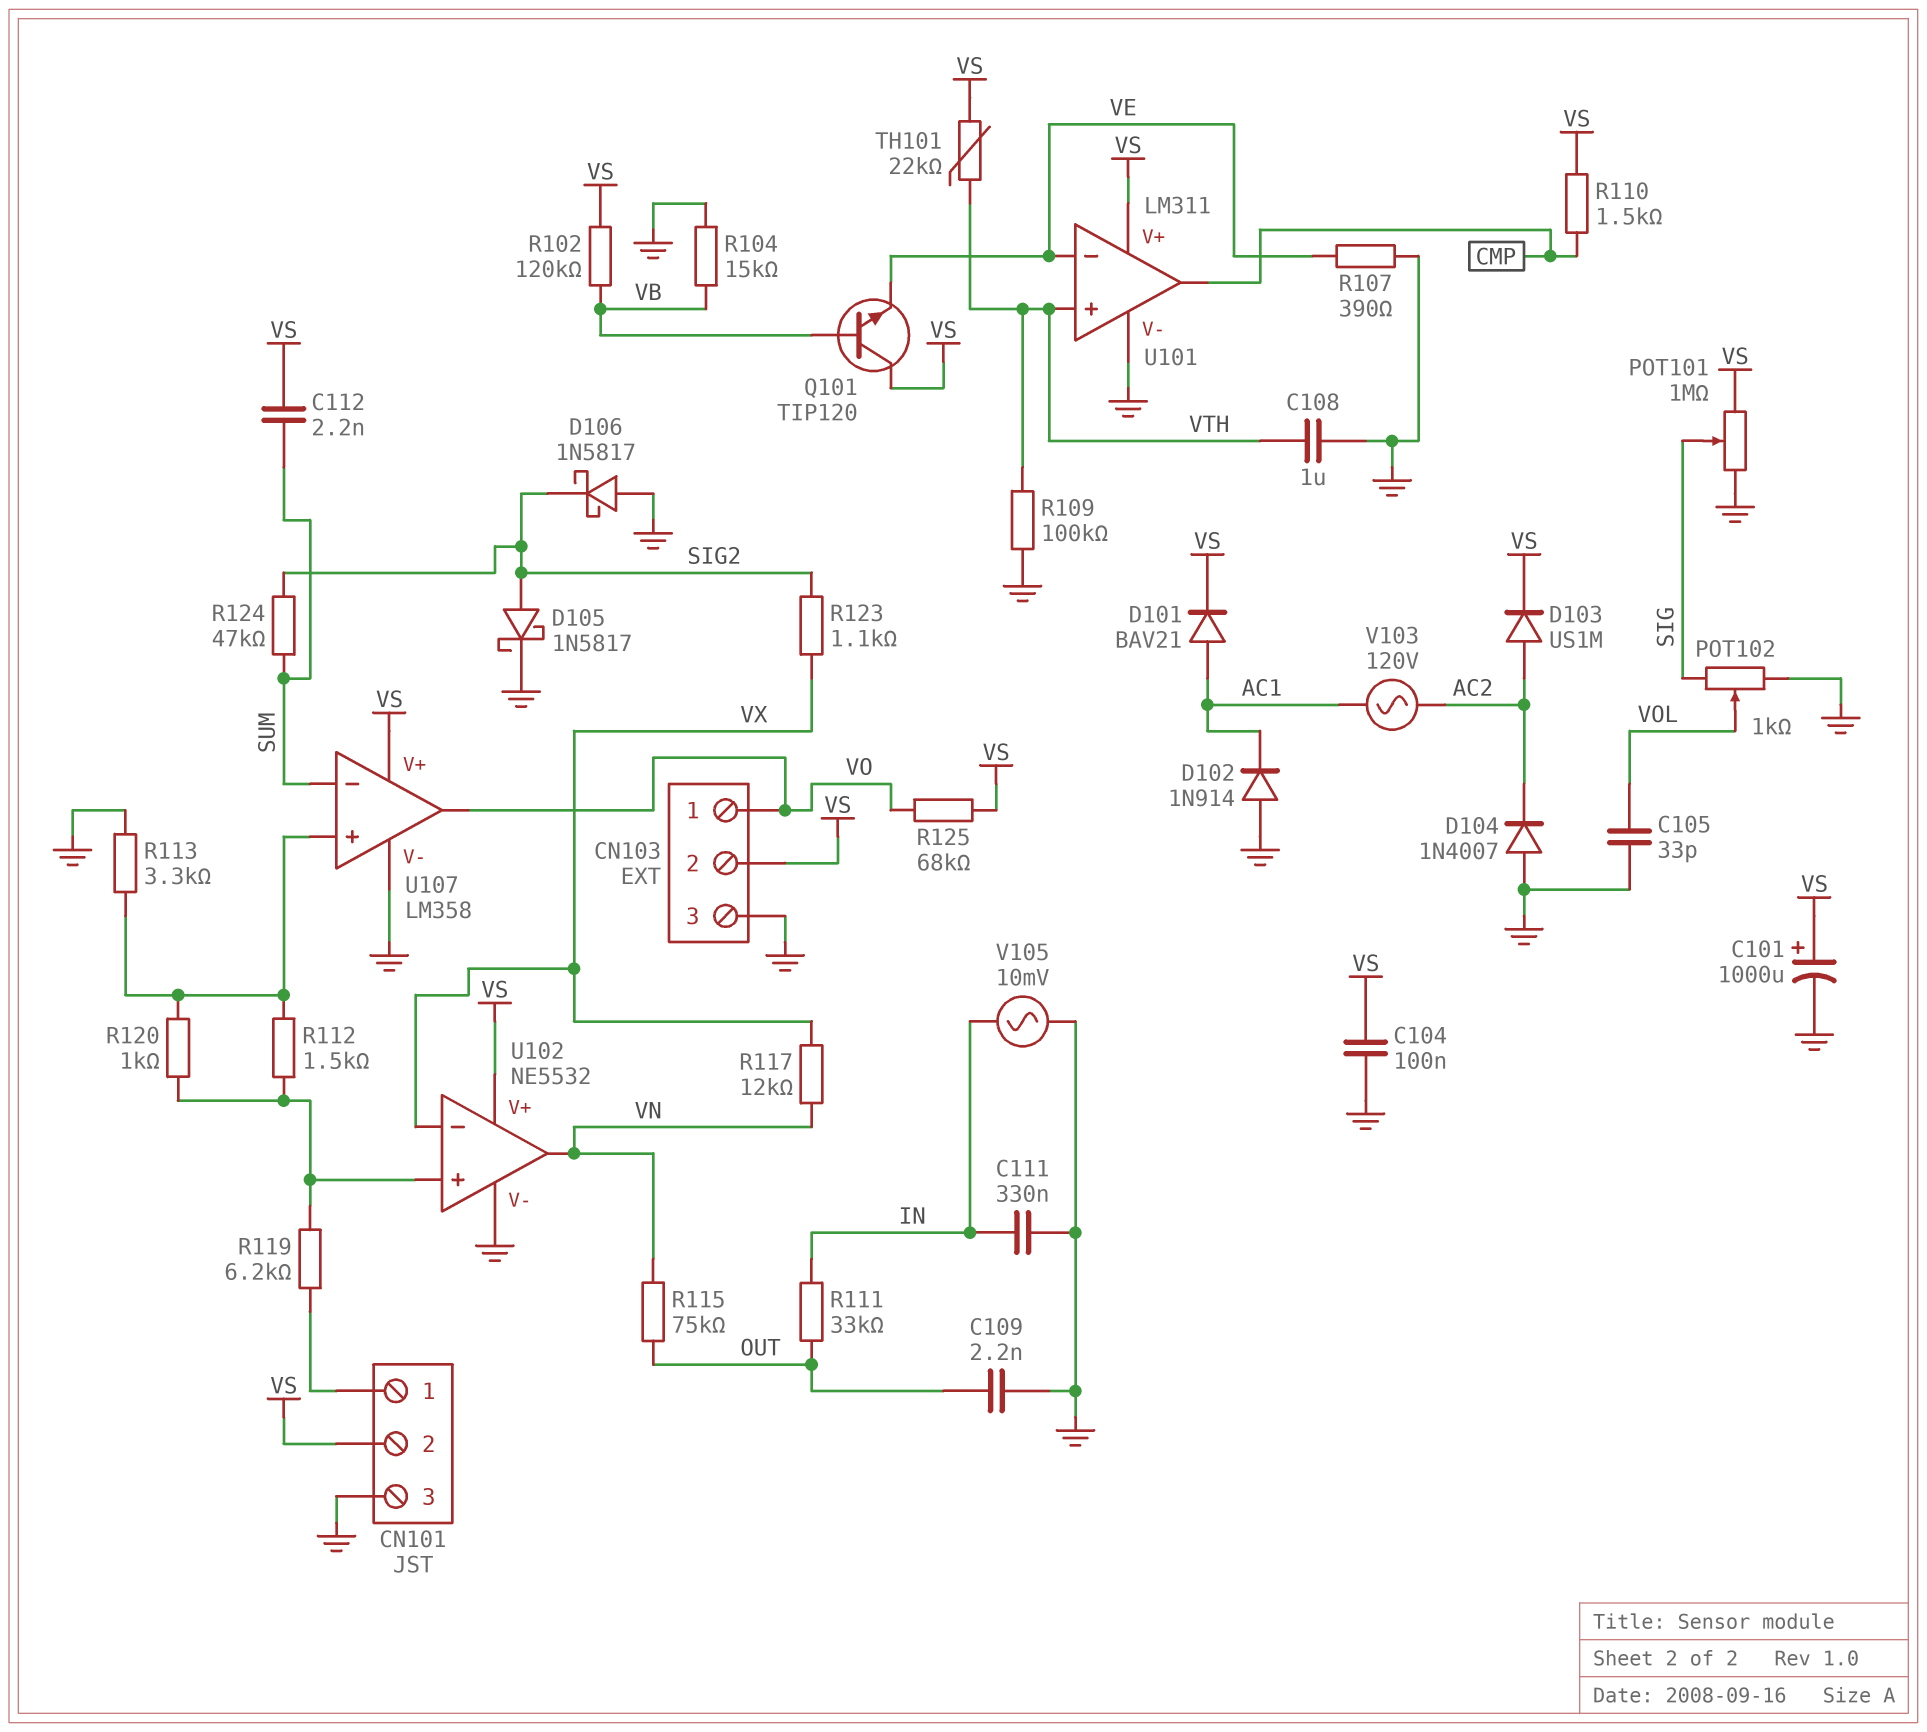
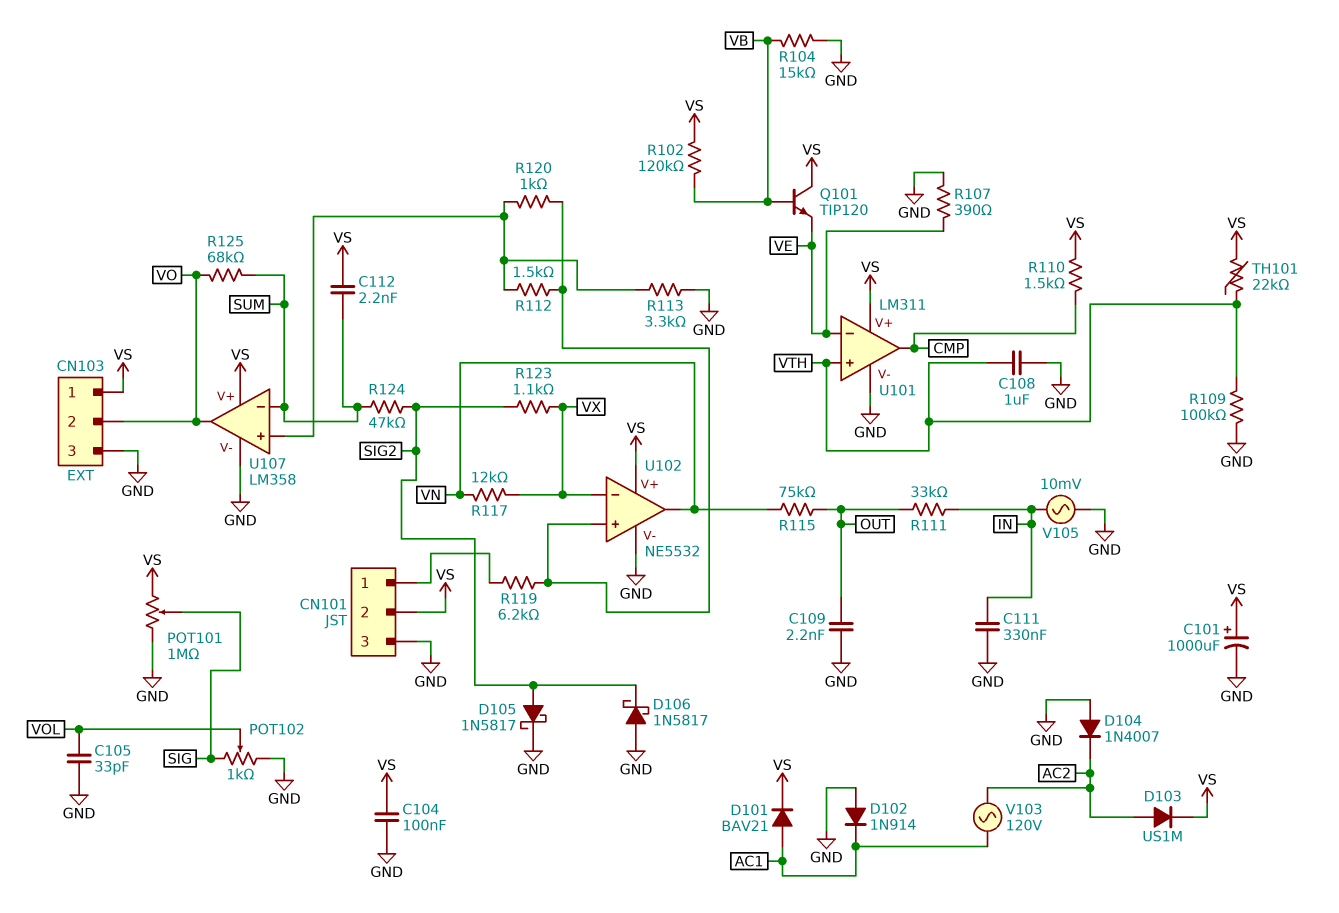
CN103 pin 1: VO -> VS
CN103 pin 2: VS -> VO
R125: 68k (VO, VS) -> 68k (SUM, VO)

